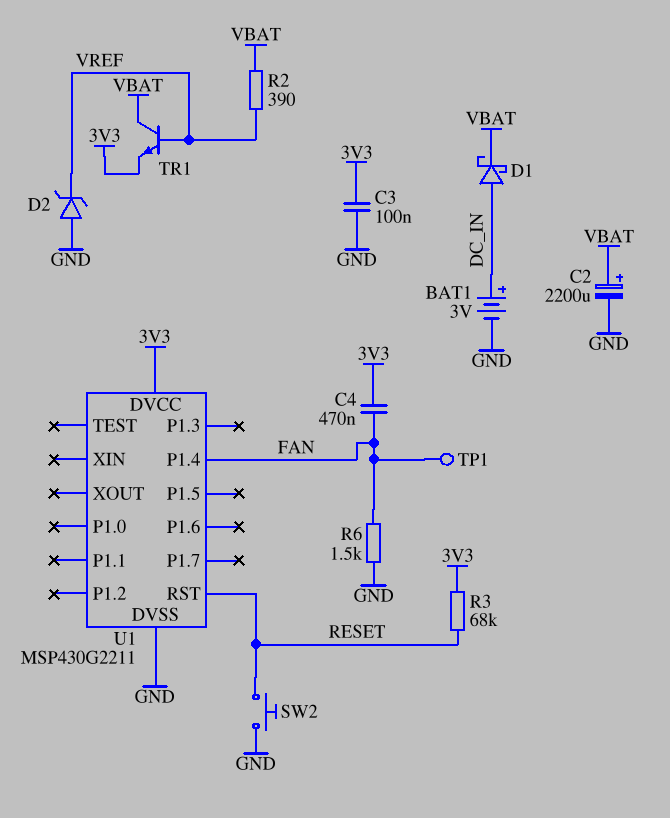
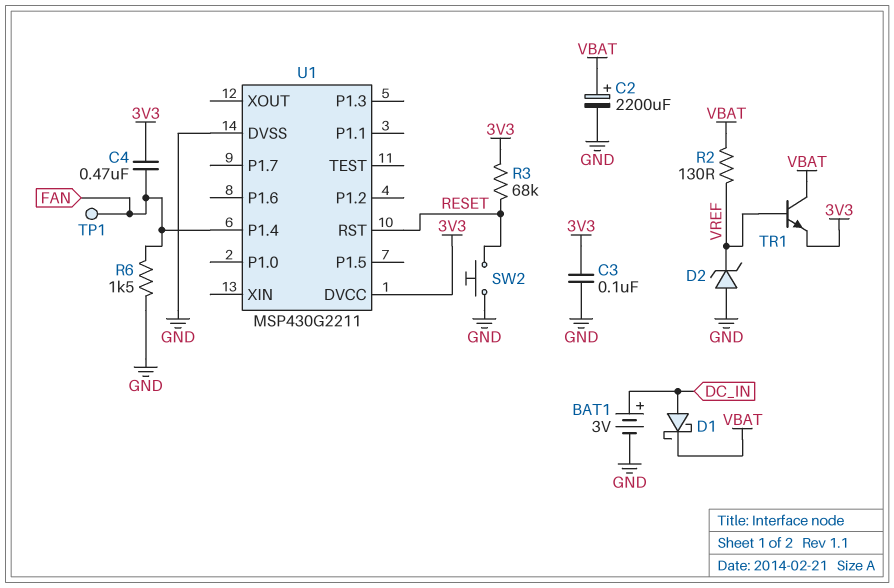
R2: 390 (VBAT, VREF) -> 130 (VBAT, VREF)

